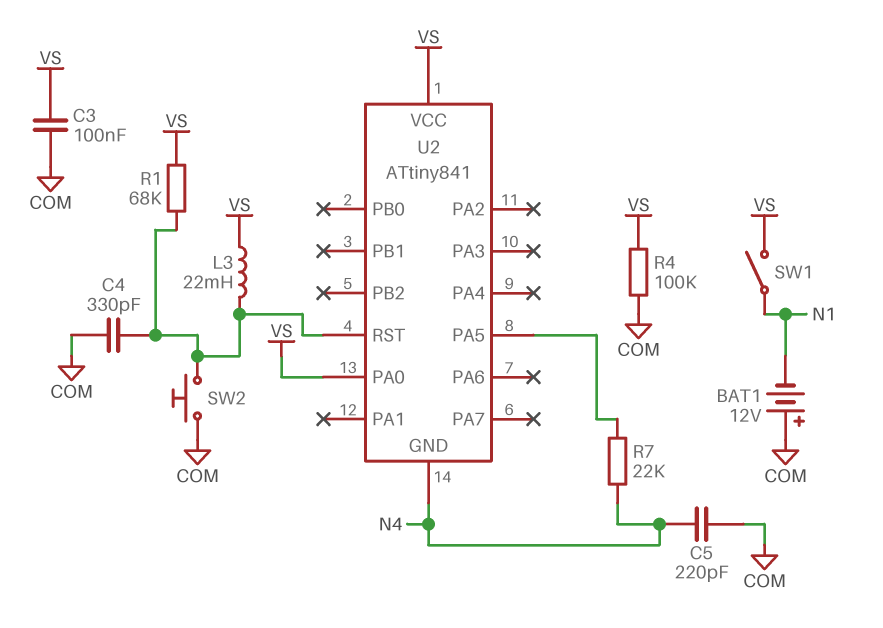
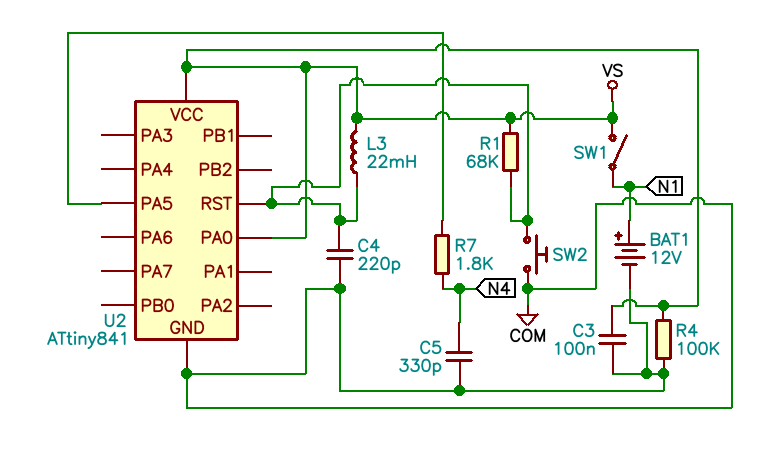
BAT1: 12V (plus COM, minus N1) -> 12V (plus N1, minus COM)
C4: 330pF (COM, U2/RST) -> 220pF (COM, U2/RST)
C5: 220pF (COM, N4) -> 330pF (COM, N4)
R7: 22k (N4, U2/PA5) -> 1.8k (N4, U2/PA5)
U2 pin GND: N4 -> COM

